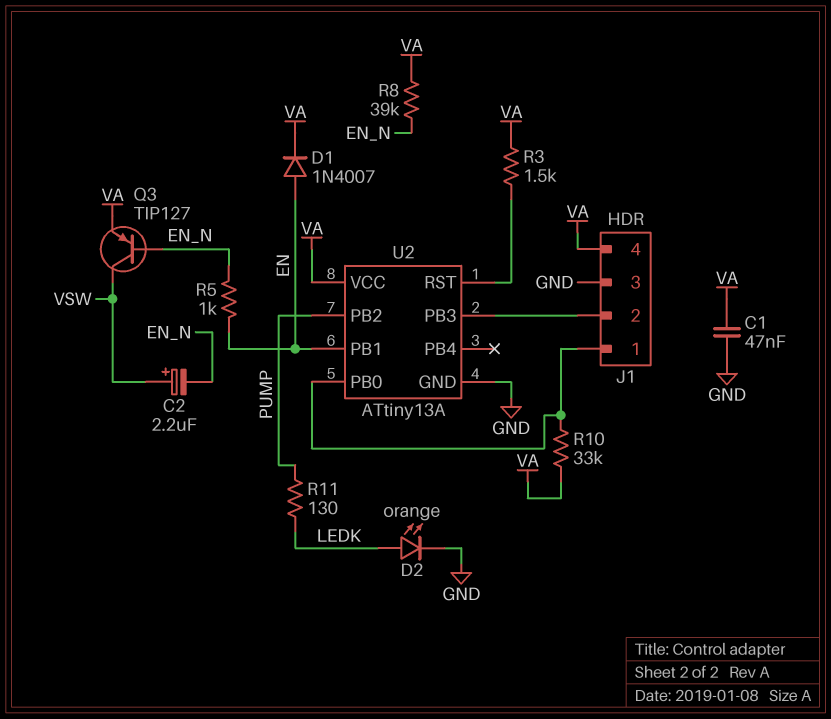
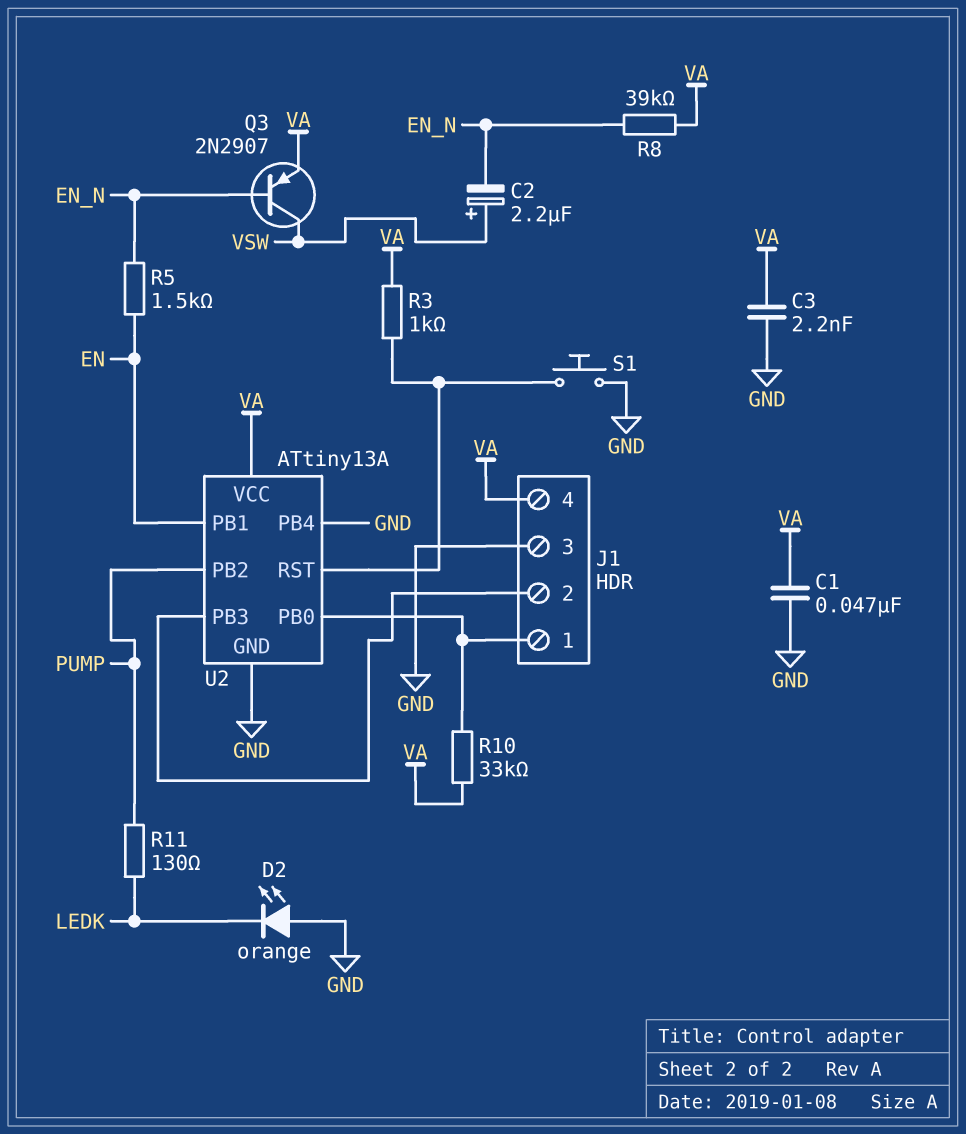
C3: none -> 2.2nF (GND, VA)
D1: diode 1N4007 (A EN, K VA) -> none
D2: LED orange (A LEDK, K GND) -> LED orange (A GND, K LEDK)
Q3: PNP TIP127 (B EN_N, C VSW, E VA) -> PNP 2N2907 (B EN_N, C VSW, E VA)
R3: 1.5k (U2/RST, VA) -> 1k (U2/RST, VA)
R5: 1k (EN, EN_N) -> 1.5k (EN, EN_N)
S1: none -> button (GND, U2/RST)
U2 pin PB4: none -> GND

